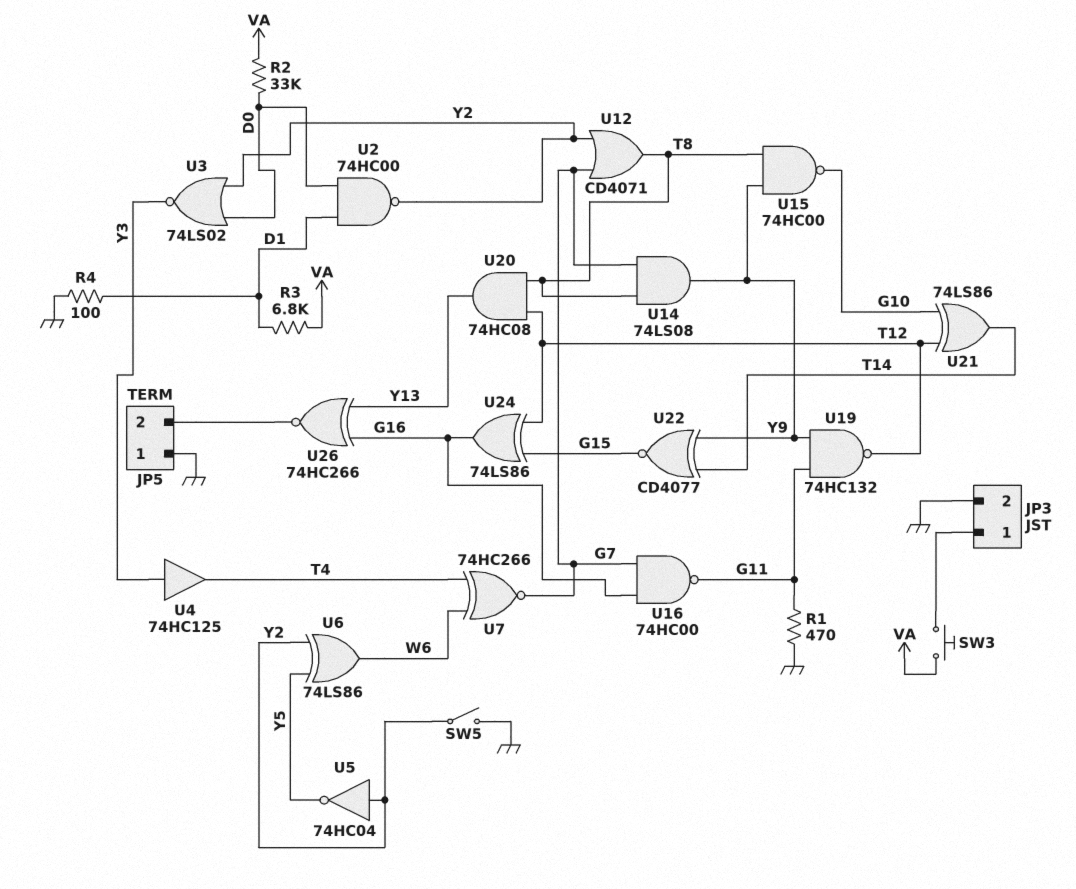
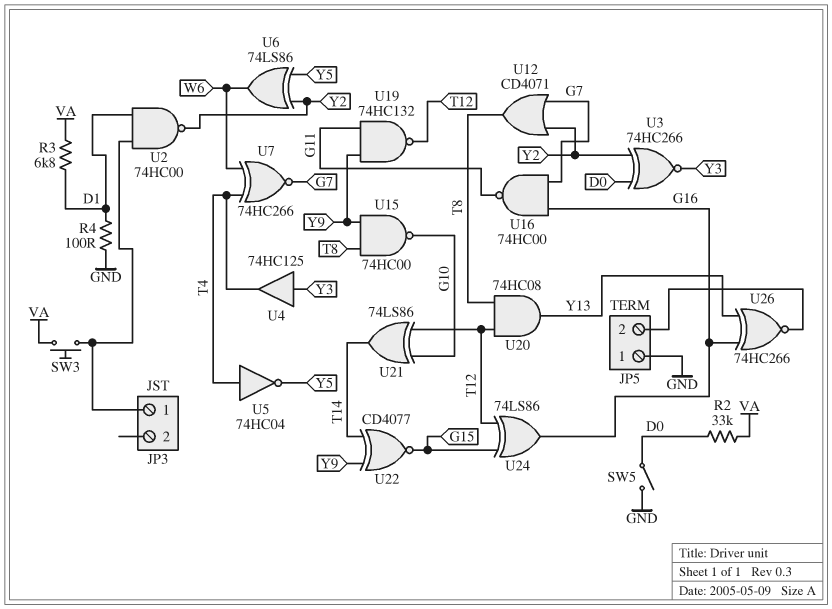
JP3 pin 2: GND -> none
R1: 470 (G11, GND) -> none
SW5: switch (GND, Y2) -> switch (D0, GND)
U2: NAND 74HC00 (in D0, in D1, out Y2) -> NAND 74HC00 (in D1, in JP3/1, out Y2)
U3: NOR 74LS02 (in D0, in Y2, out Y3) -> XNOR 74HC266 (in D0, in Y2, out Y3)
U5: NOT 74HC04 (in Y2, out Y5) -> NOT 74HC04 (in T4, out Y5)
U14: AND 74LS08 (in G7, in T8, out Y9) -> none

